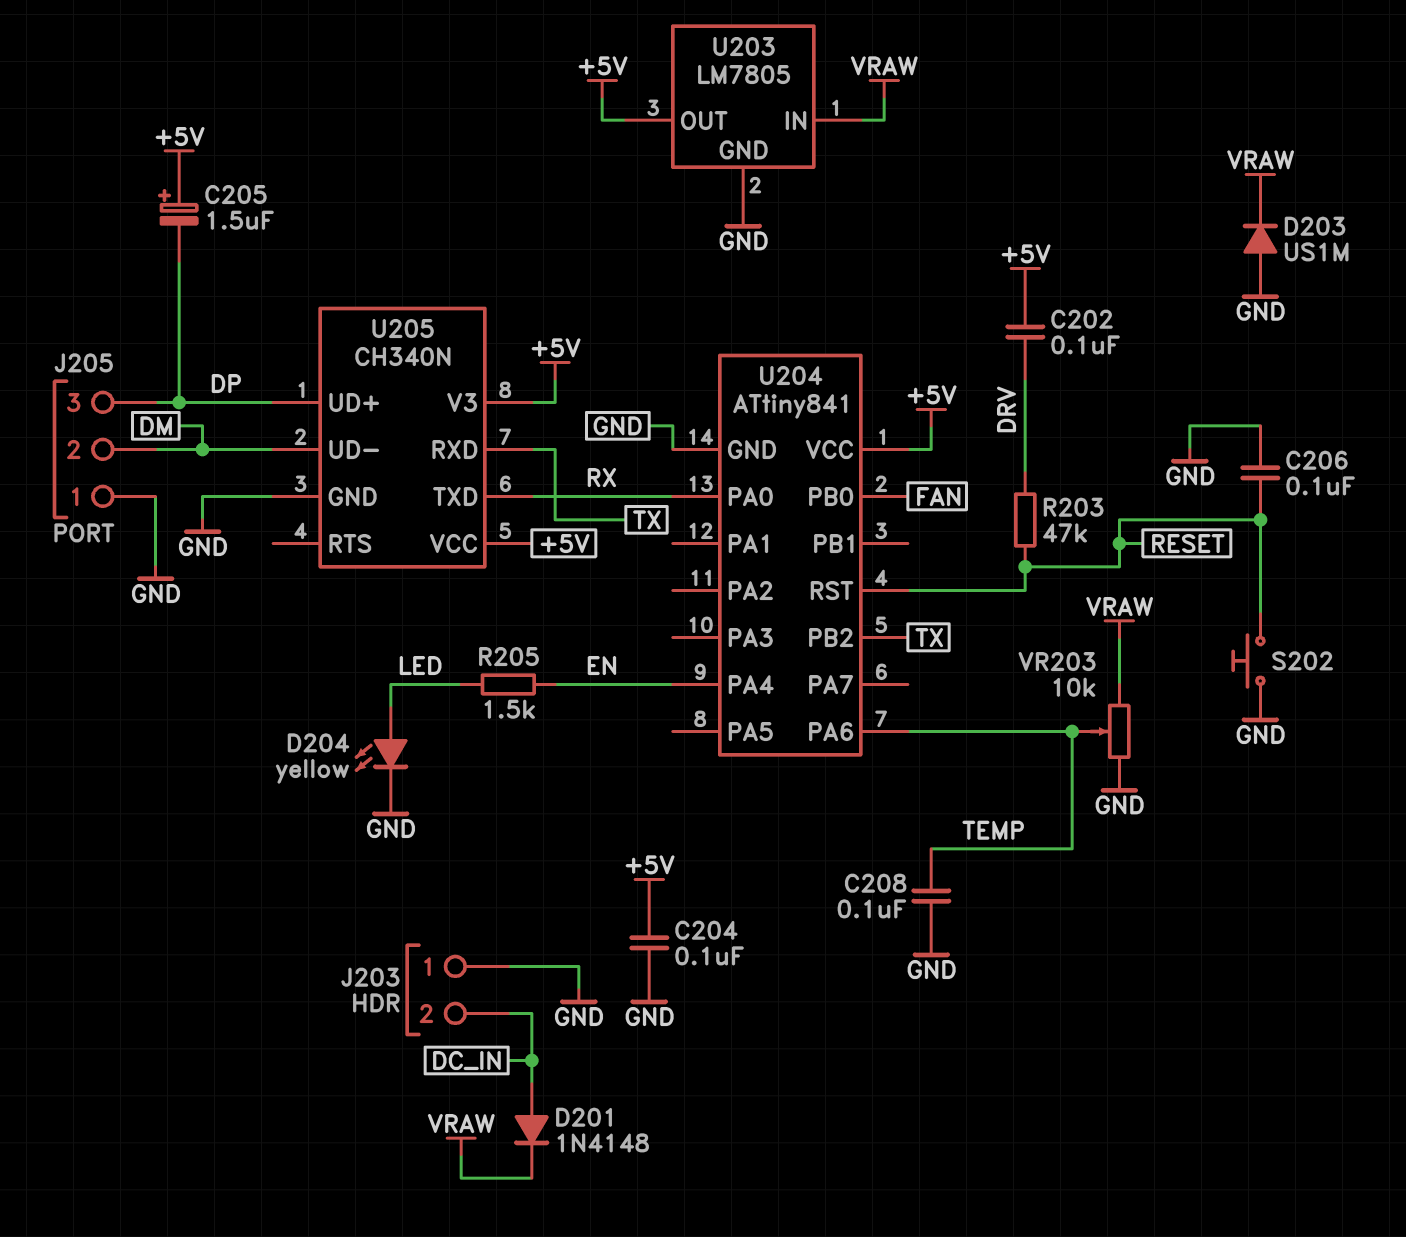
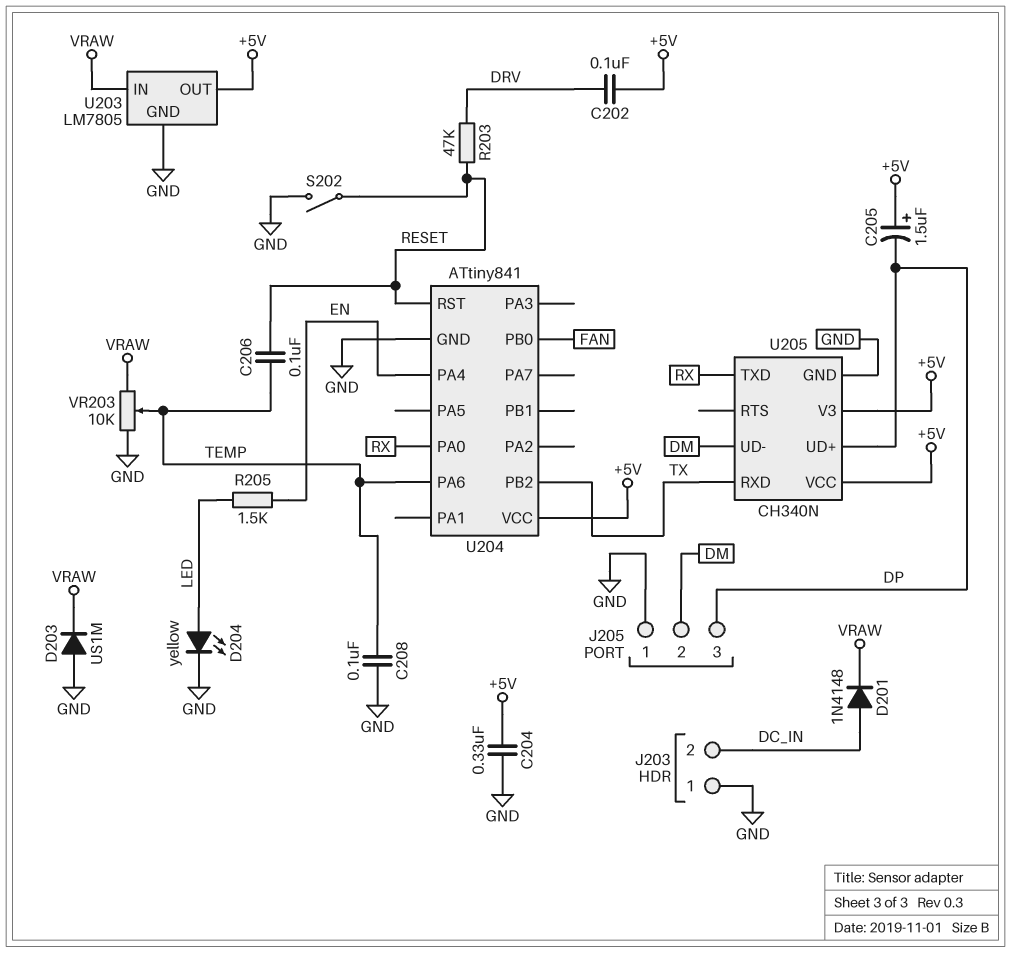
C204: 100nF (+5V, GND) -> 330nF (+5V, GND)
C206: 100nF (GND, RESET) -> 100nF (RESET, TEMP)
S202: button (GND, RESET) -> switch (GND, RESET)

